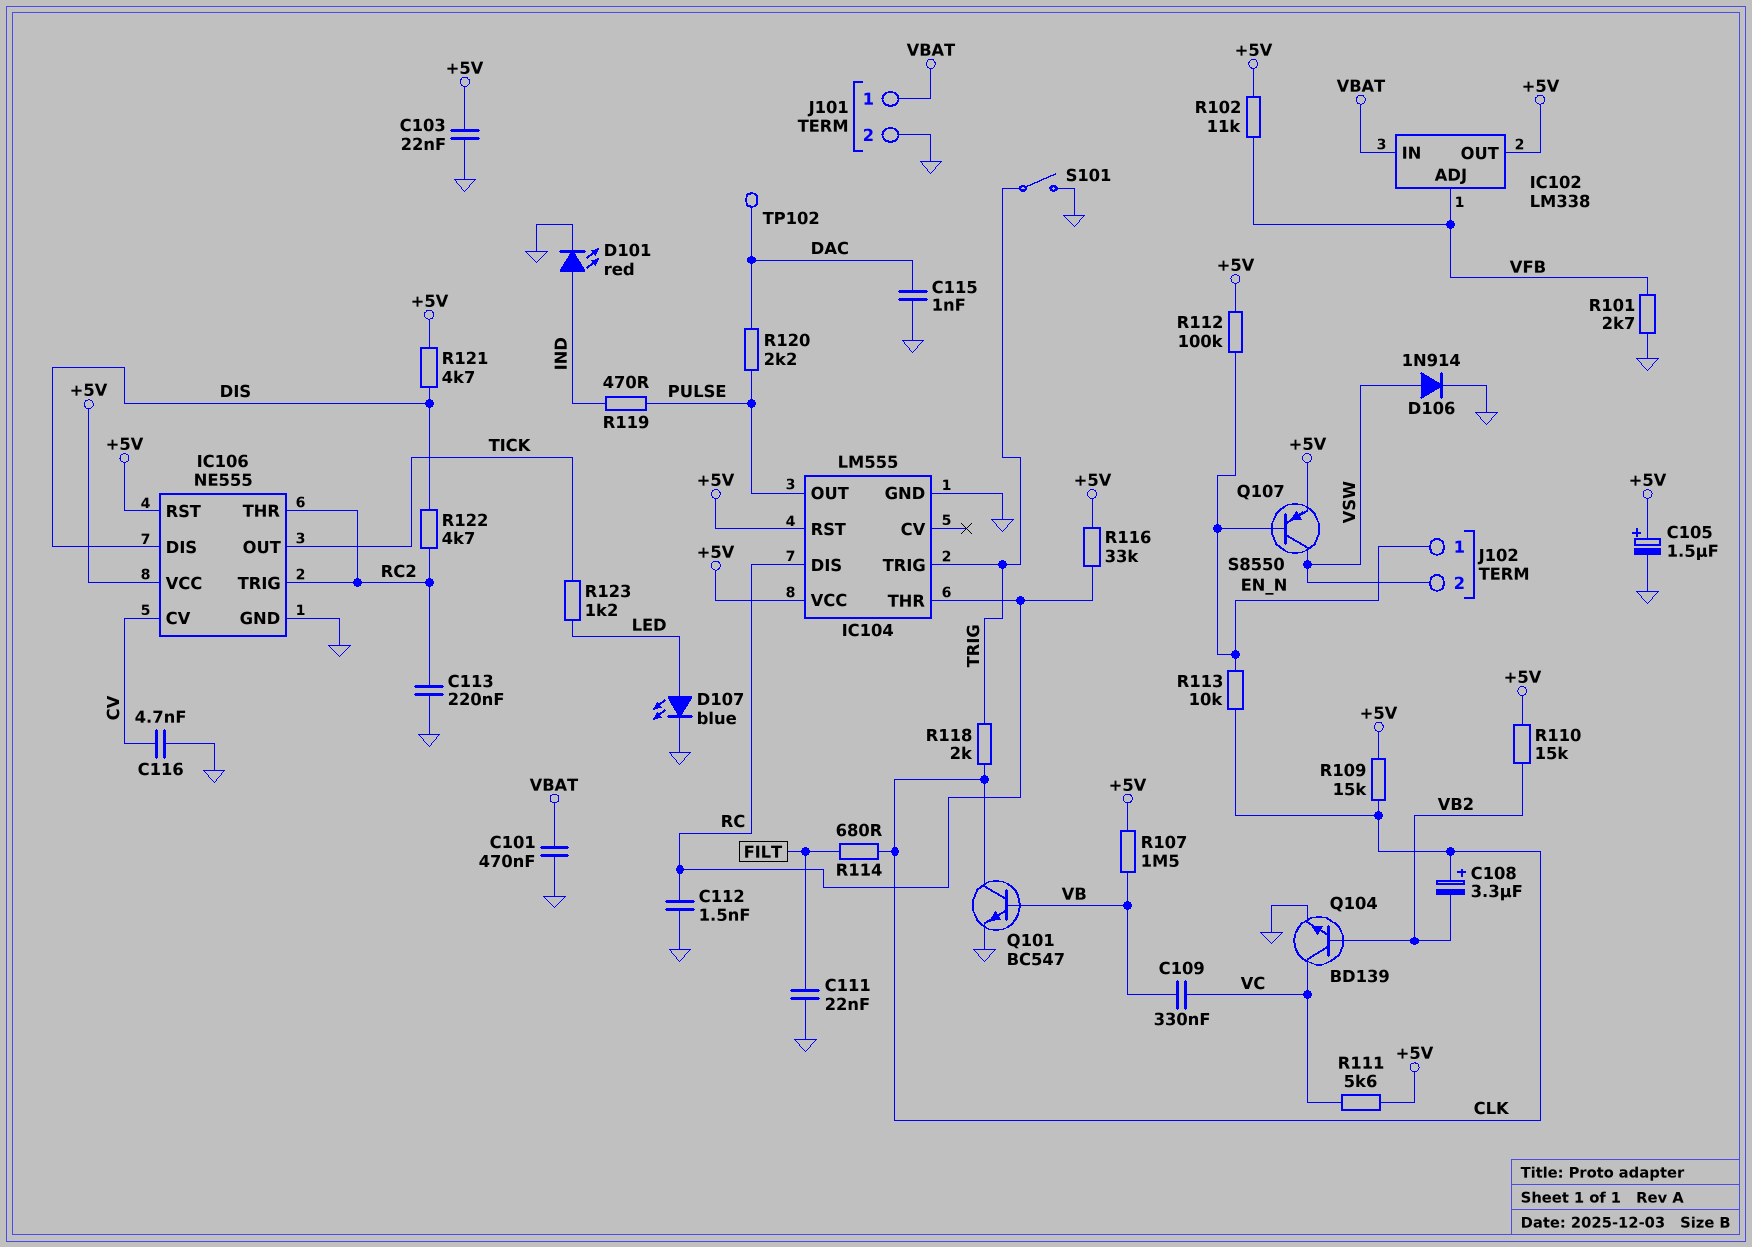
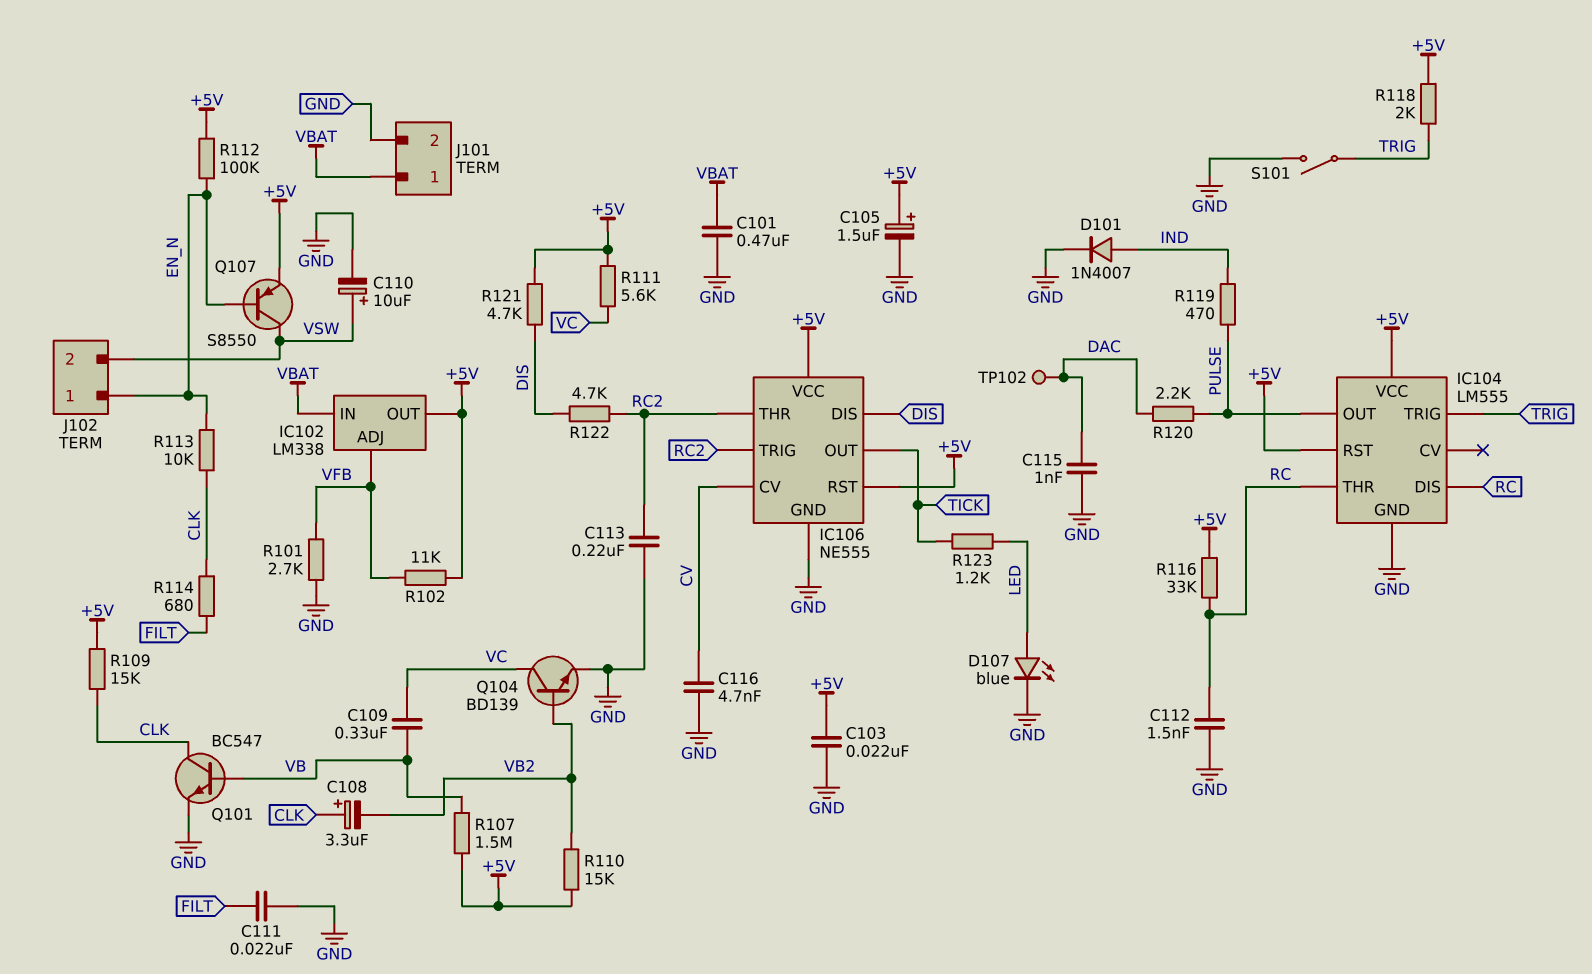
C110: none -> 10uF (plus VSW, minus GND)
D101: LED red (A IND, K GND) -> diode 1N4007 (A IND, K GND)
D106: diode 1N914 (A VSW, K GND) -> none
R118: 2k (CLK, TRIG) -> 2k (+5V, TRIG)

